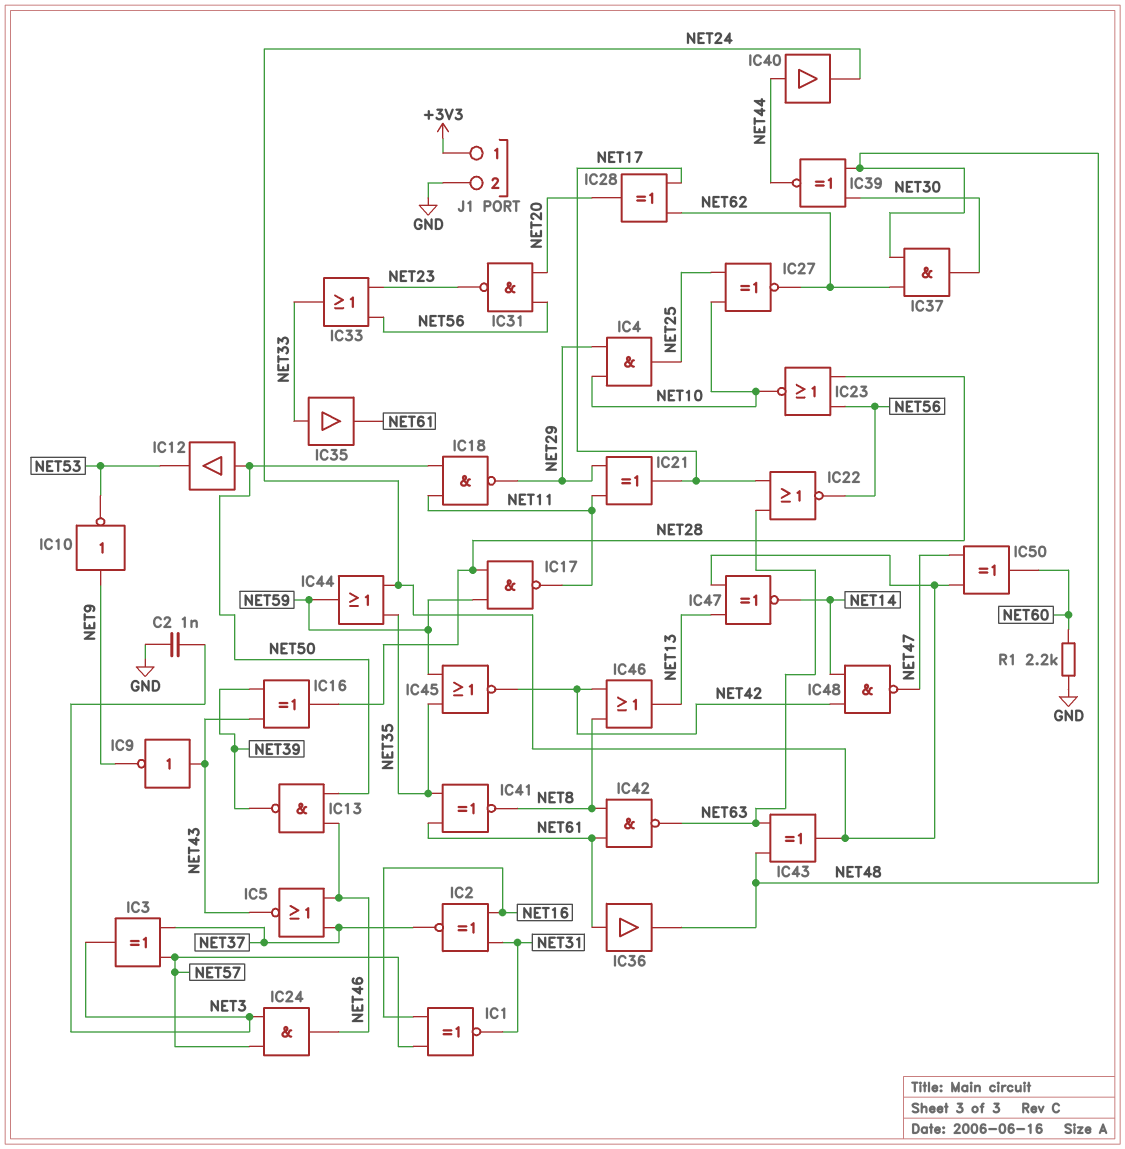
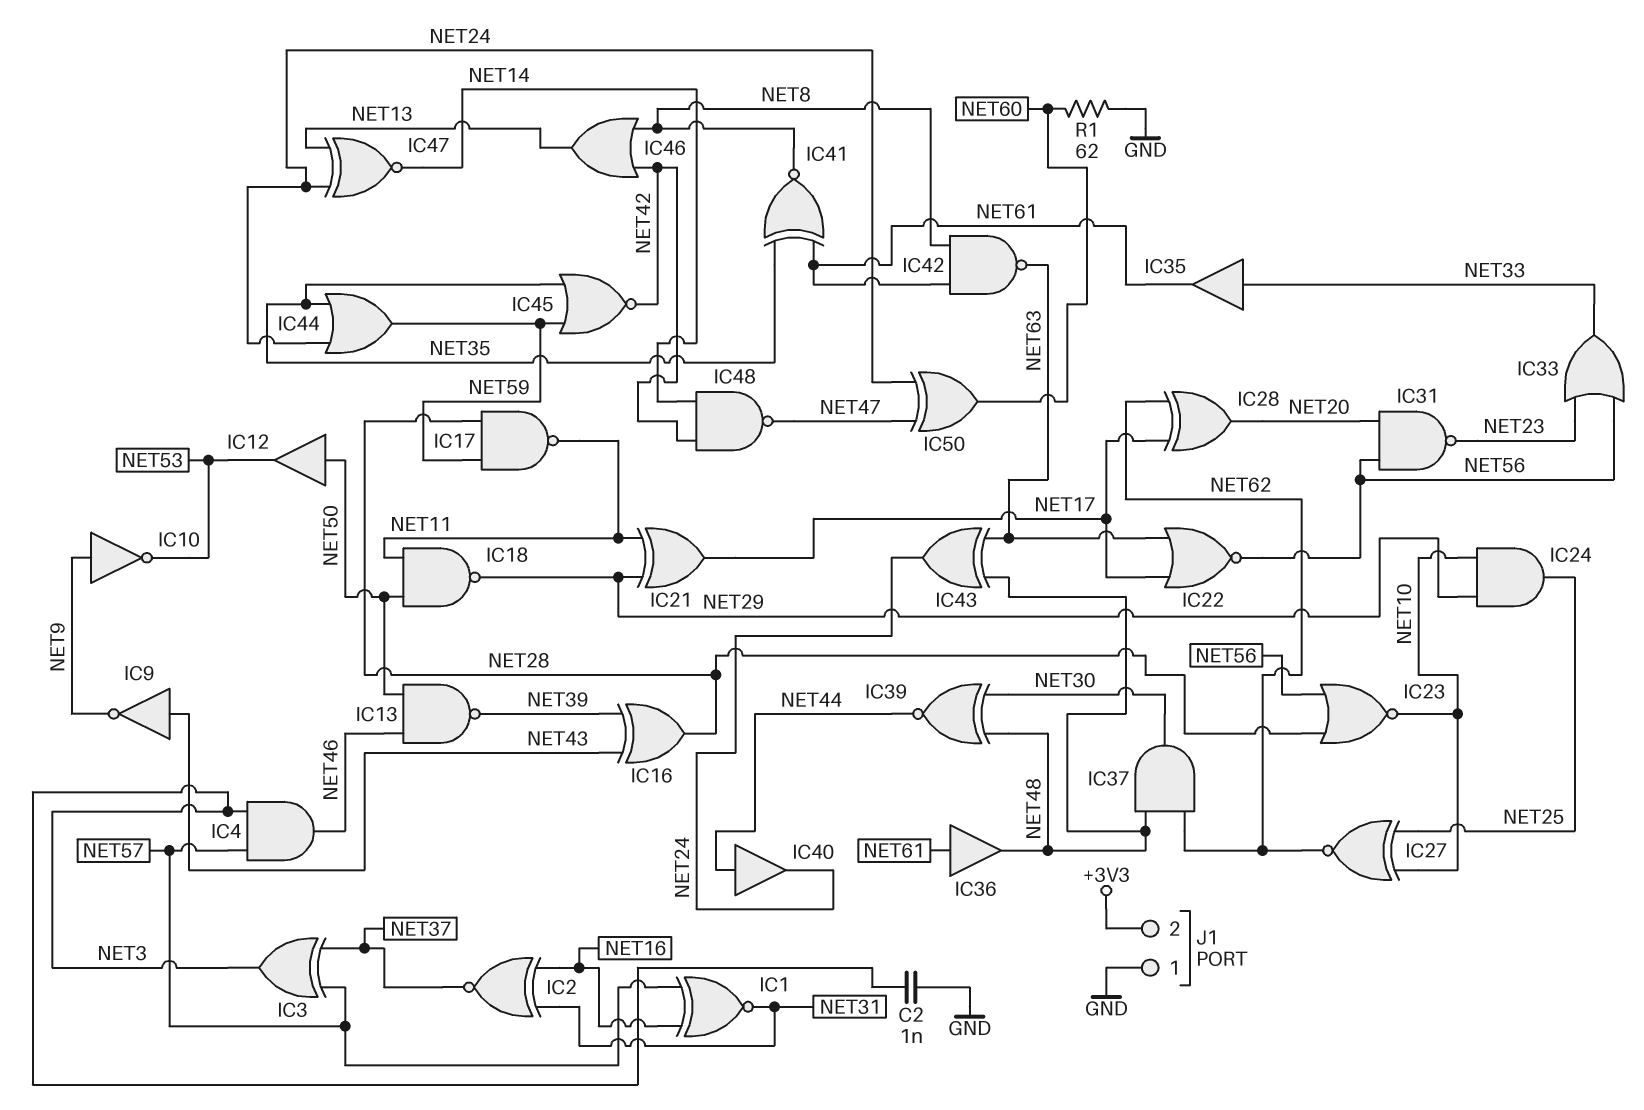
IC4: AND (in NET10, in NET29, out NET25) -> AND (in NET3, in NET57, out NET46)
IC5: NOR (in NET37, in NET46, out NET43) -> none
IC24: AND (in NET3, in NET57, out NET46) -> AND (in NET10, in NET29, out NET25)
J1 pin 1: +3V3 -> GND
J1 pin 2: GND -> +3V3
R1: 2.2k (GND, NET60) -> 62 (GND, NET60)

